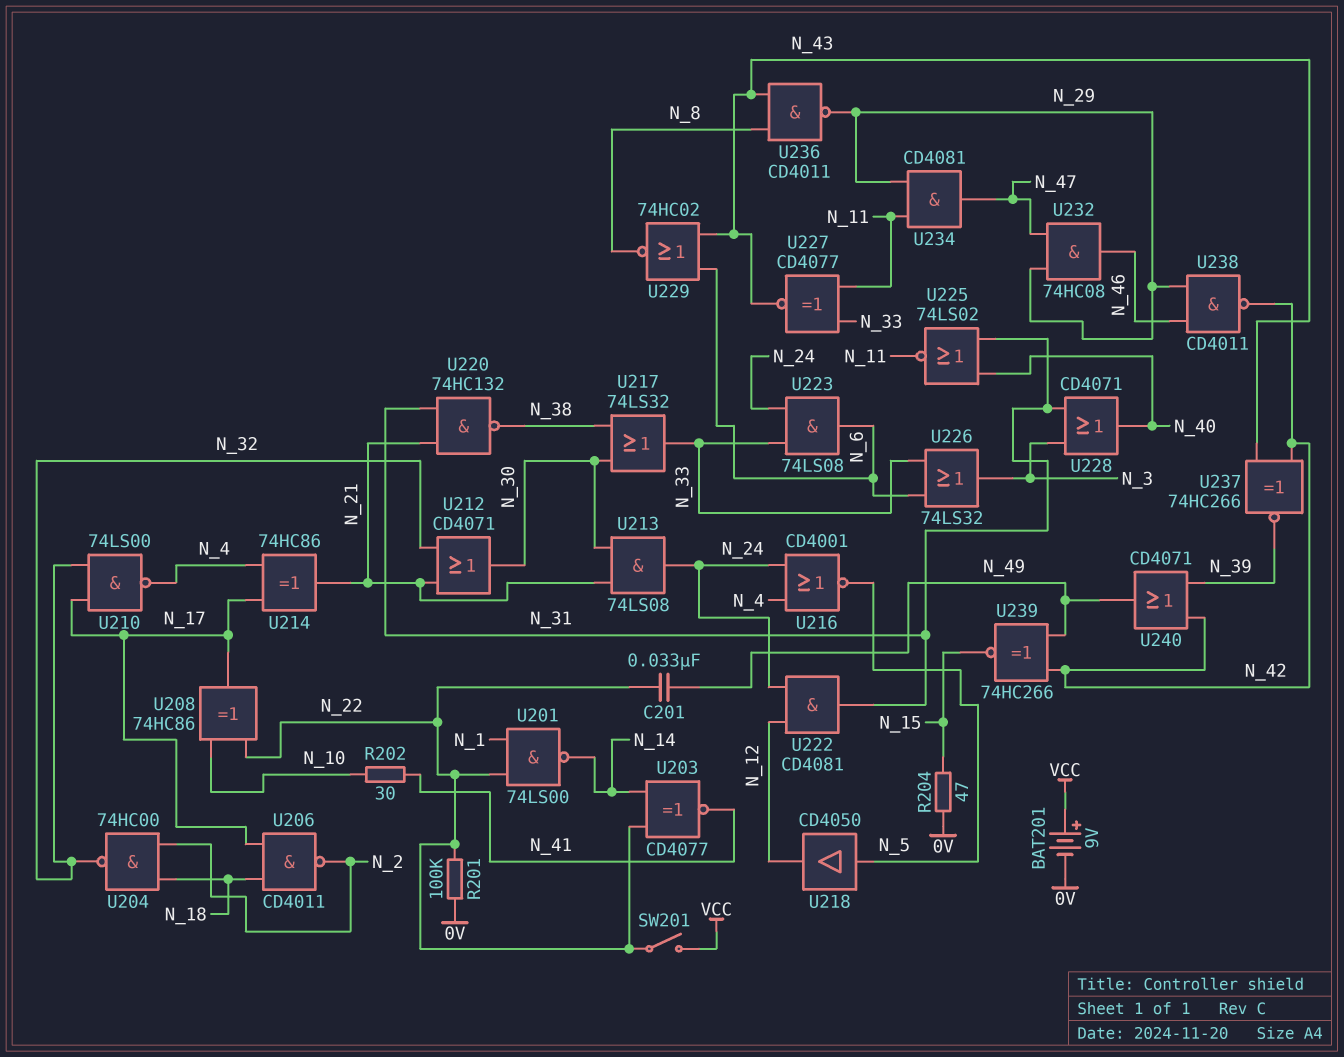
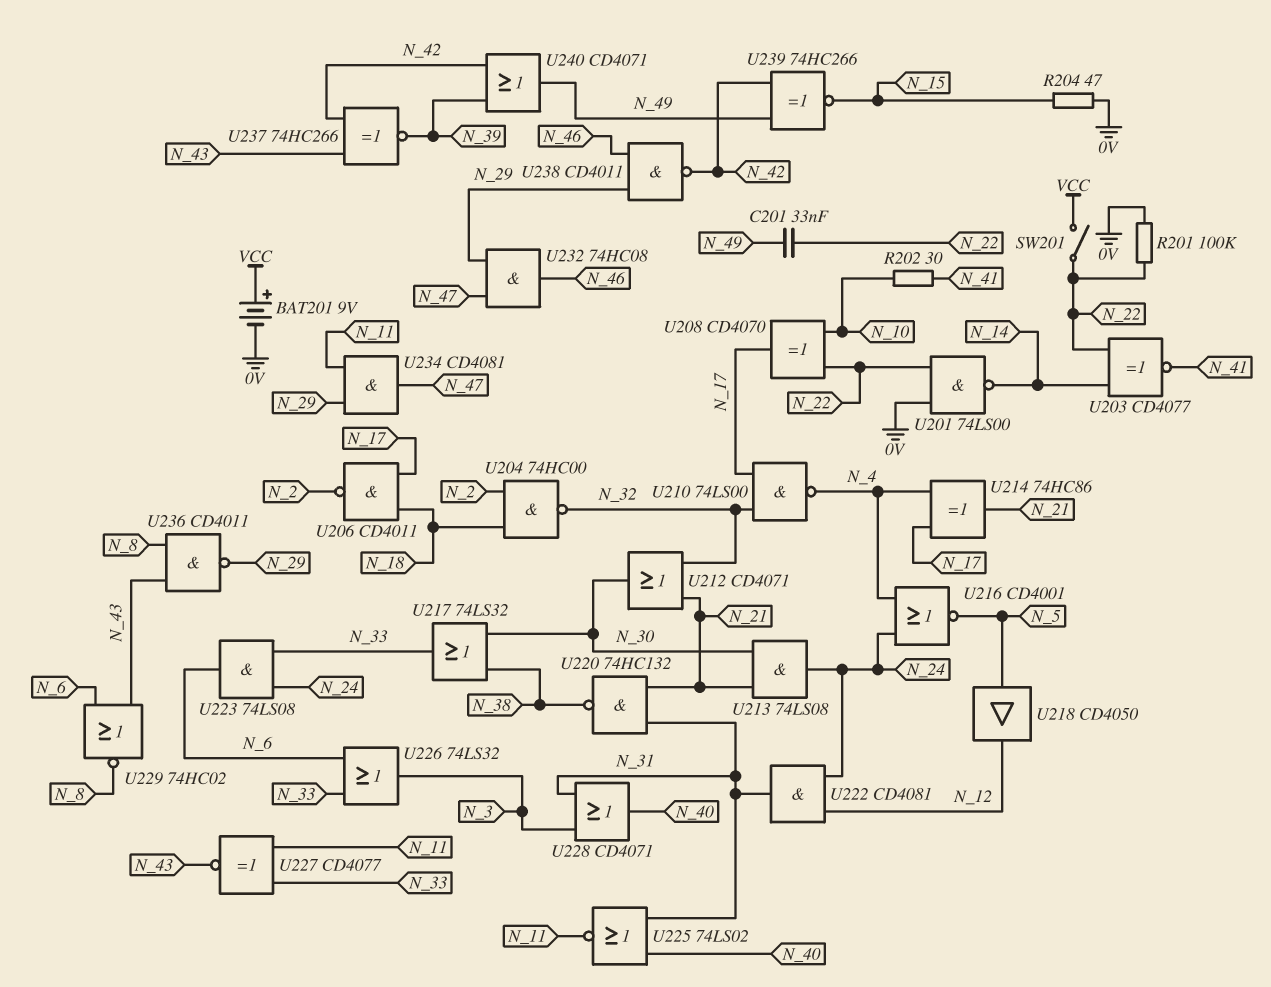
U201: NAND 74LS00 (in N_1, in N_22, out N_14) -> NAND 74LS00 (in 0V, in N_22, out N_14)
U208: XOR 74HC86 (in N_10, in N_22, out N_17) -> XOR CD4070 (in N_10, in N_22, out N_17)

